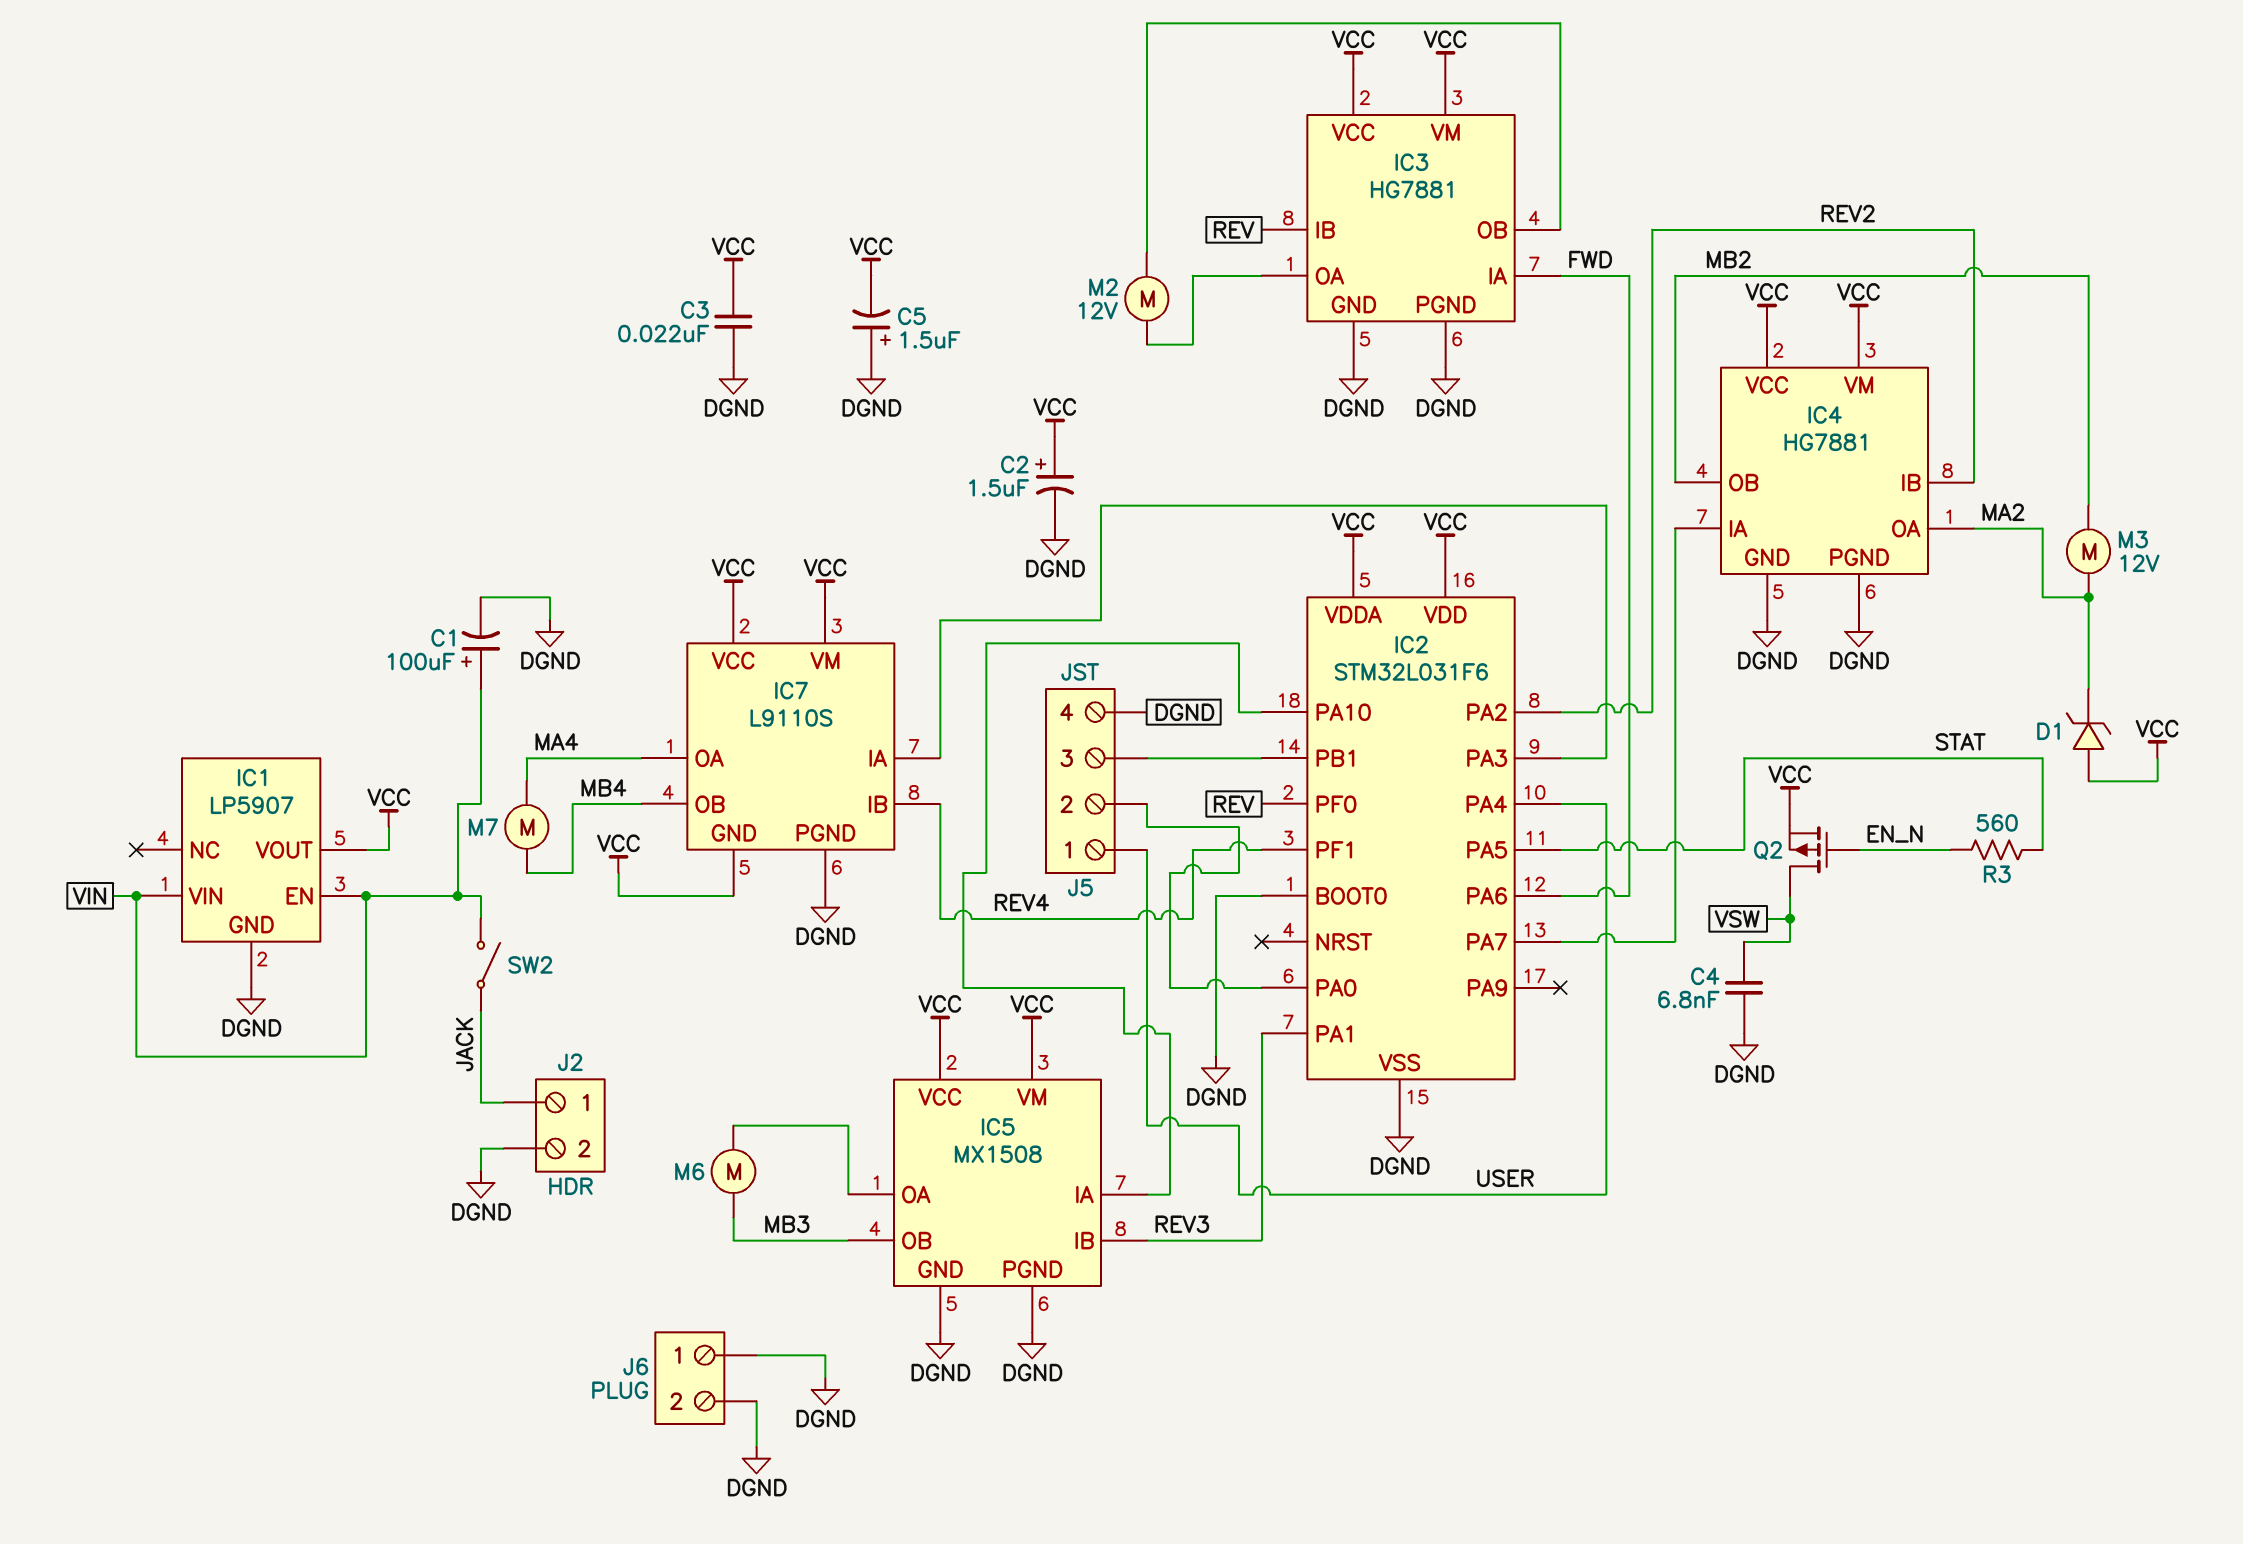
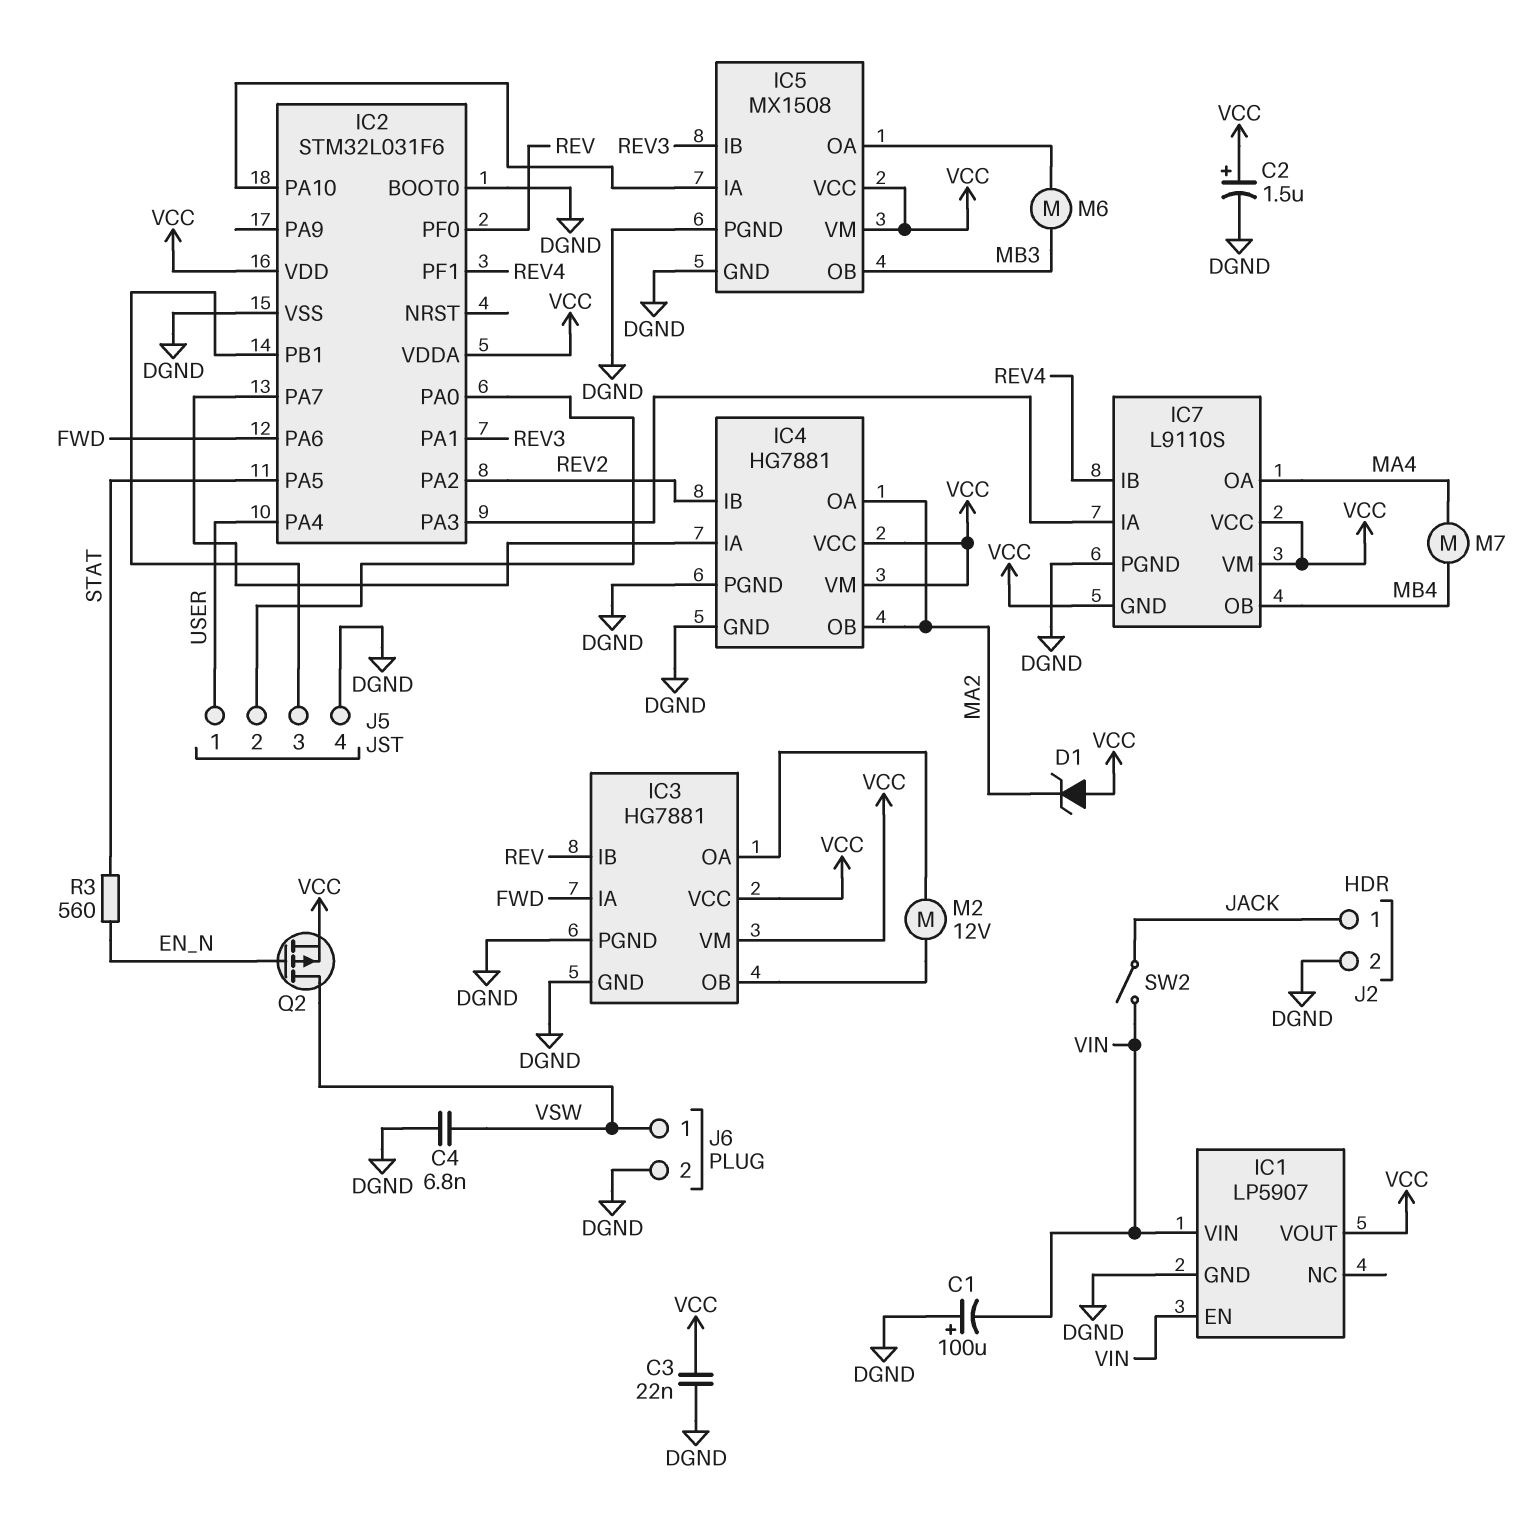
C1: 100uF (plus VIN, minus DGND) -> 100uF (plus DGND, minus VIN)
C5: 1.5uF (plus DGND, minus VCC) -> none
IC4 pin OB: MB2 -> MA2
J6 pin 1: DGND -> VSW
M3: motor 12V (MA2, MB2) -> none

